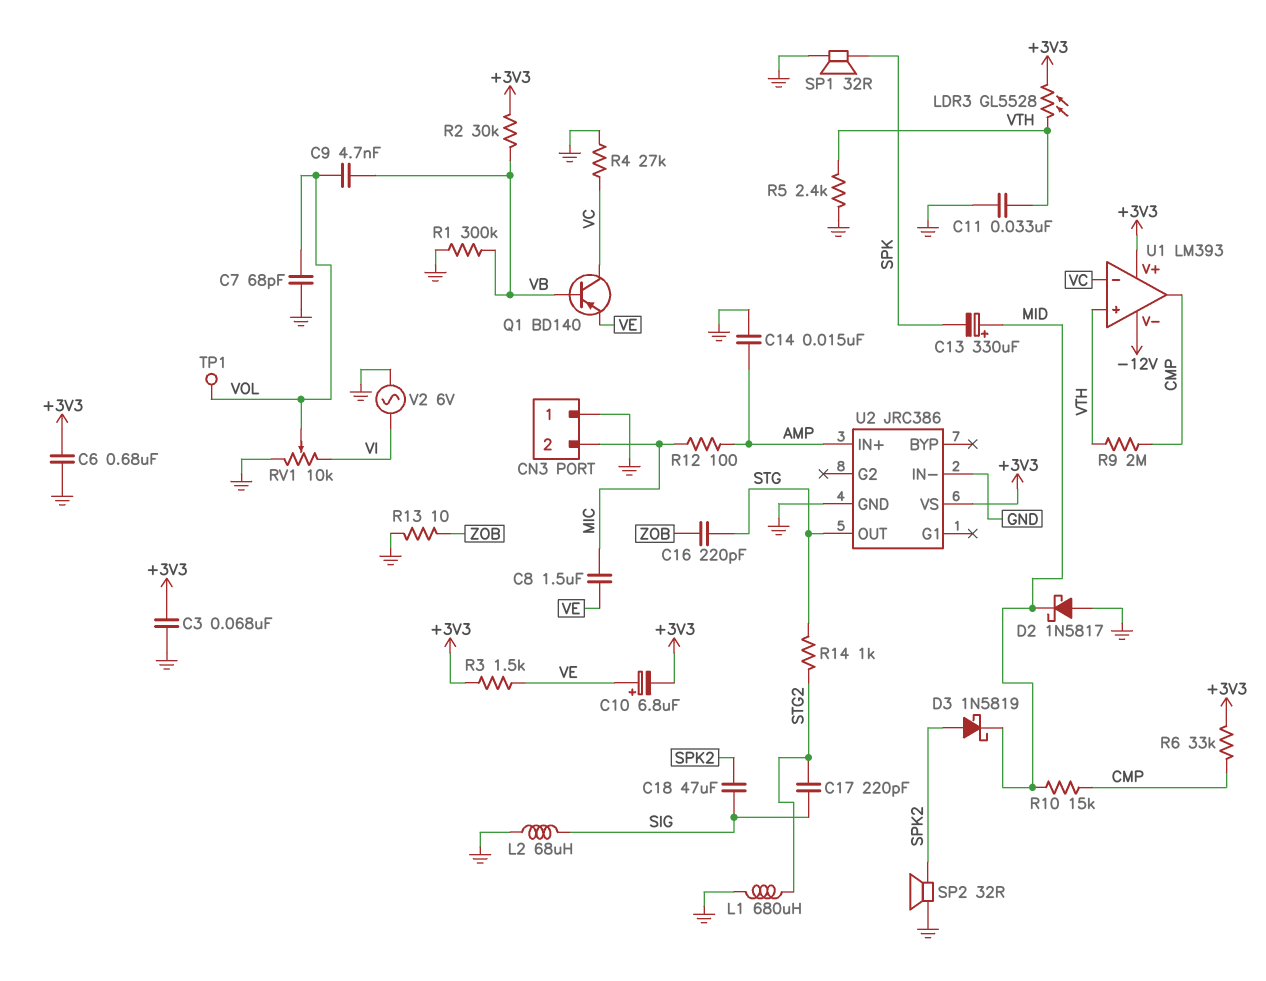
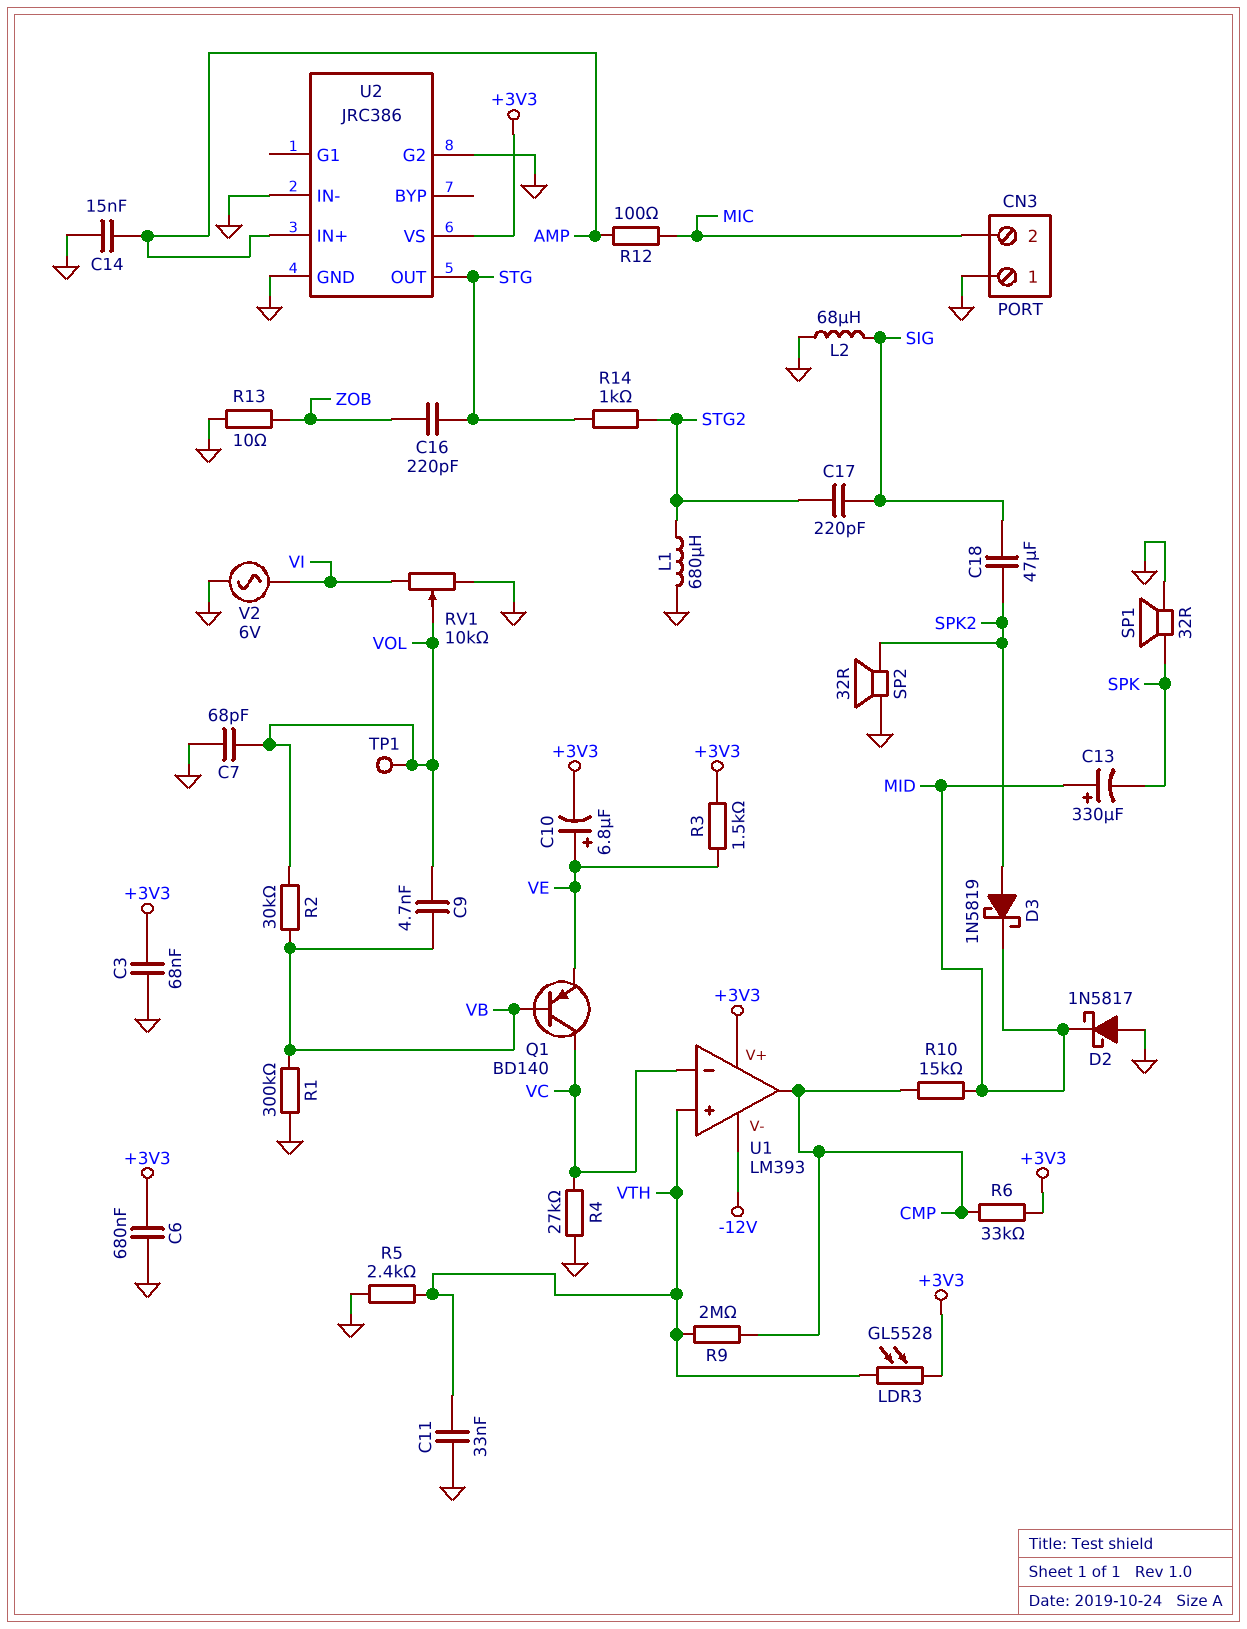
C8: 1.5uF (MIC, VE) -> none
R2: 30k (+3V3, VB) -> 30k (VB, VOL)
U2 pin G2: none -> GND

